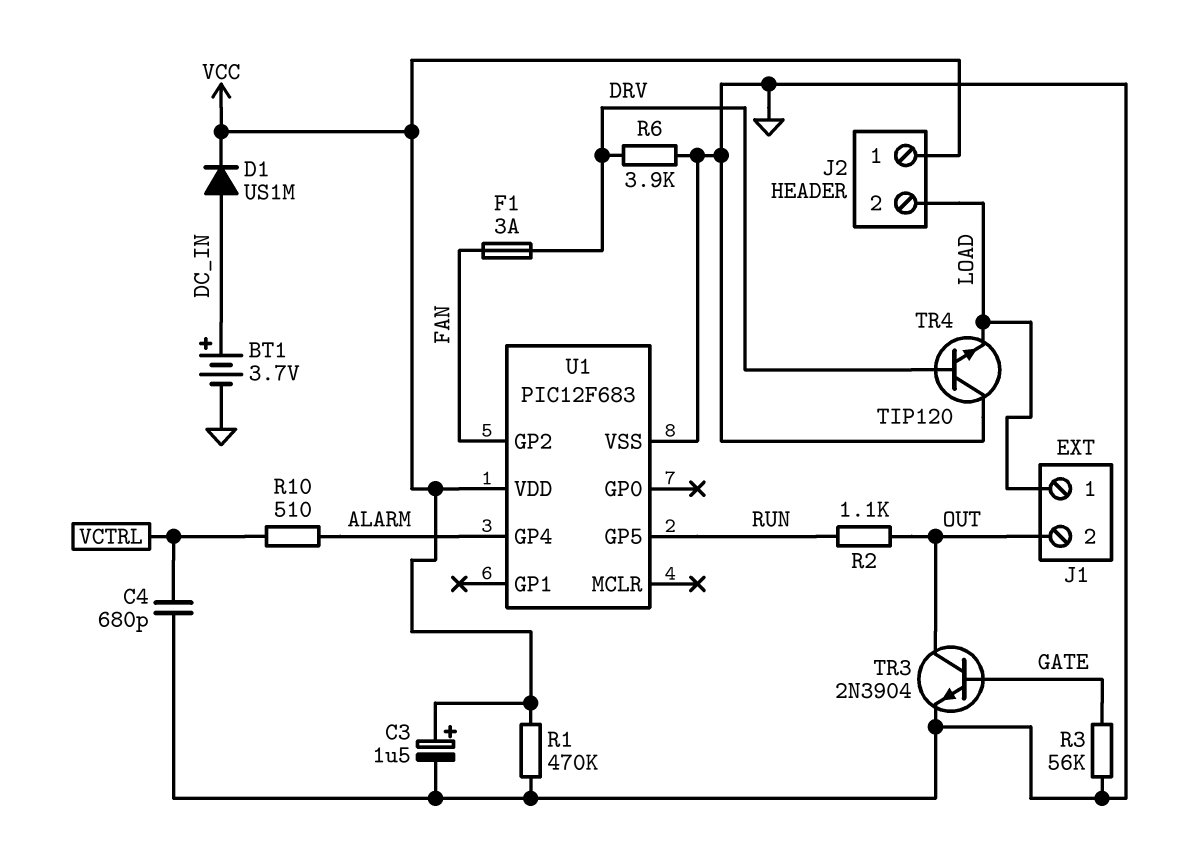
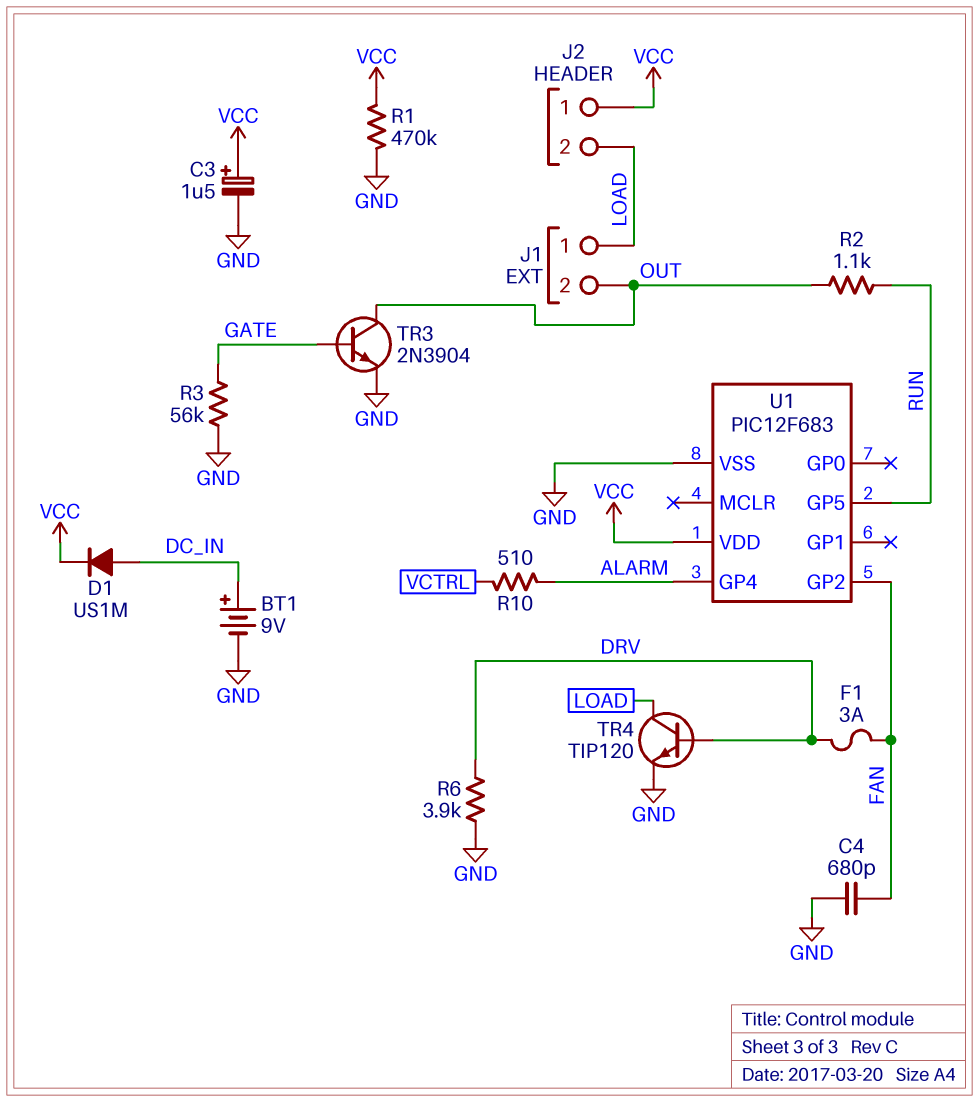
BT1: 3.7V (plus DC_IN, minus GND) -> 9V (plus DC_IN, minus GND)
C4: 680pF (GND, VCTRL) -> 680pF (FAN, GND)
TR4: NPN TIP120 (B DRV, C GND, E LOAD) -> NPN TIP120 (B DRV, C LOAD, E GND)

